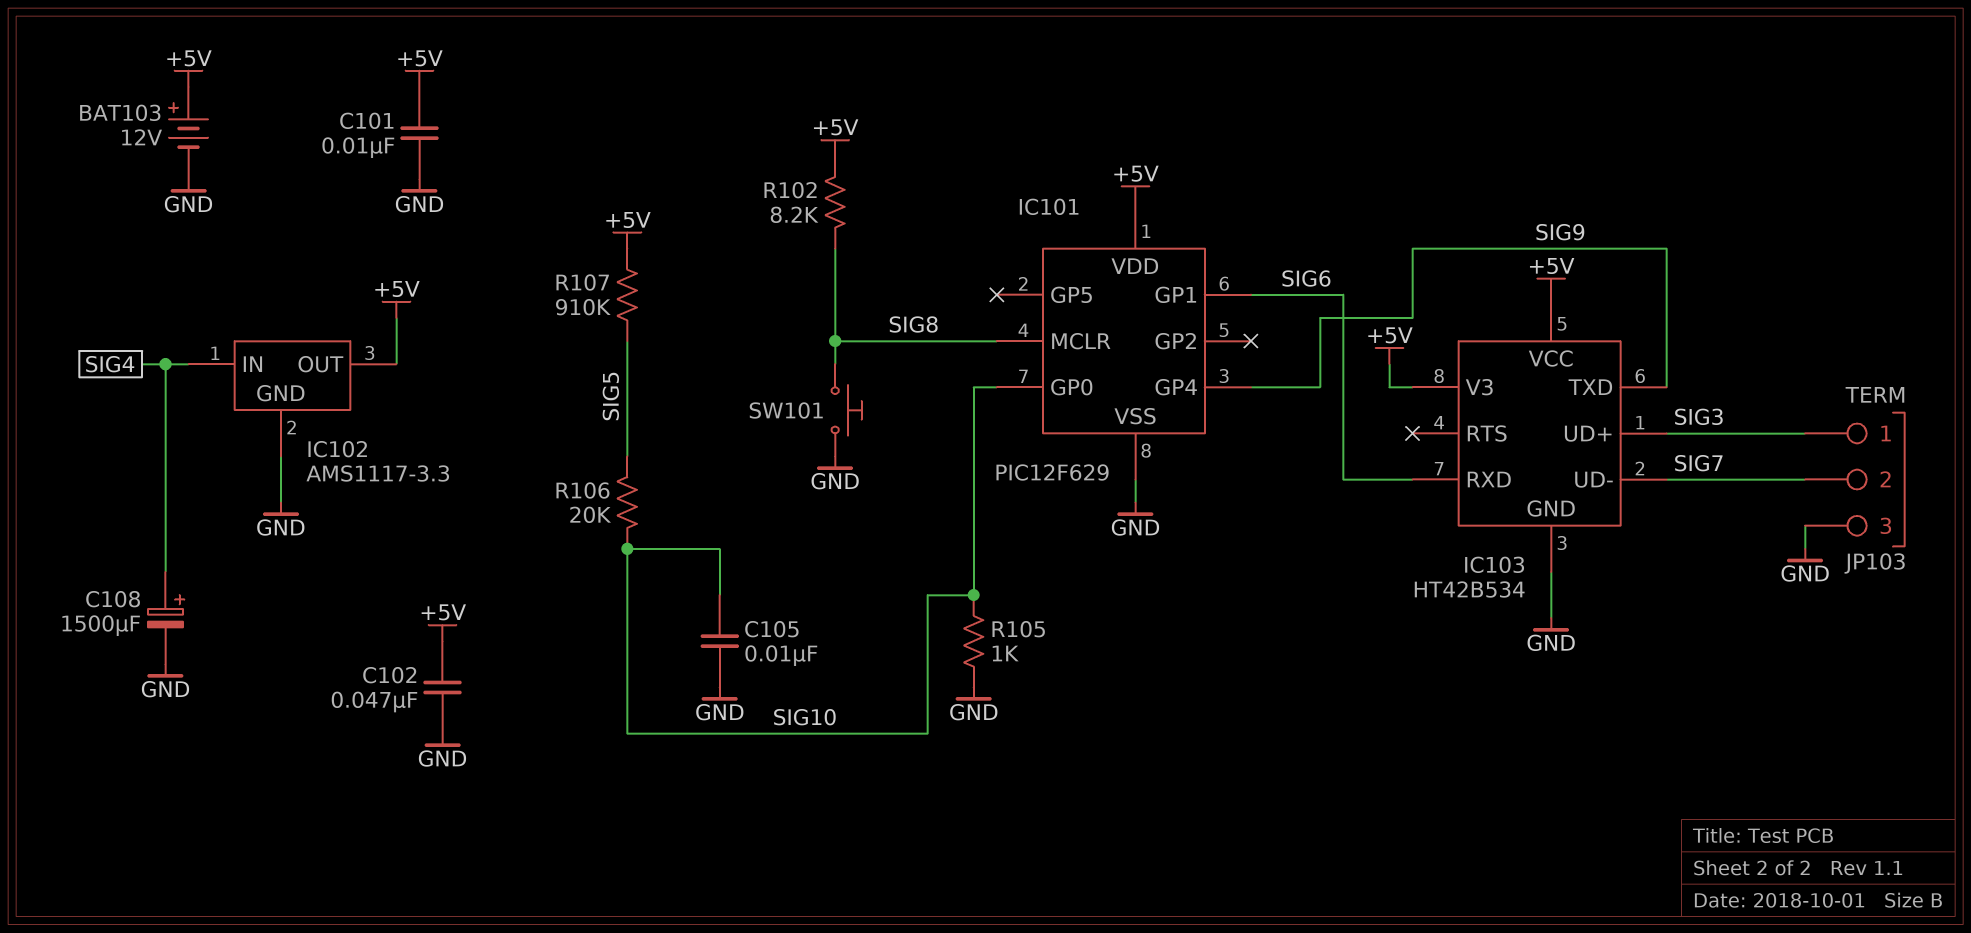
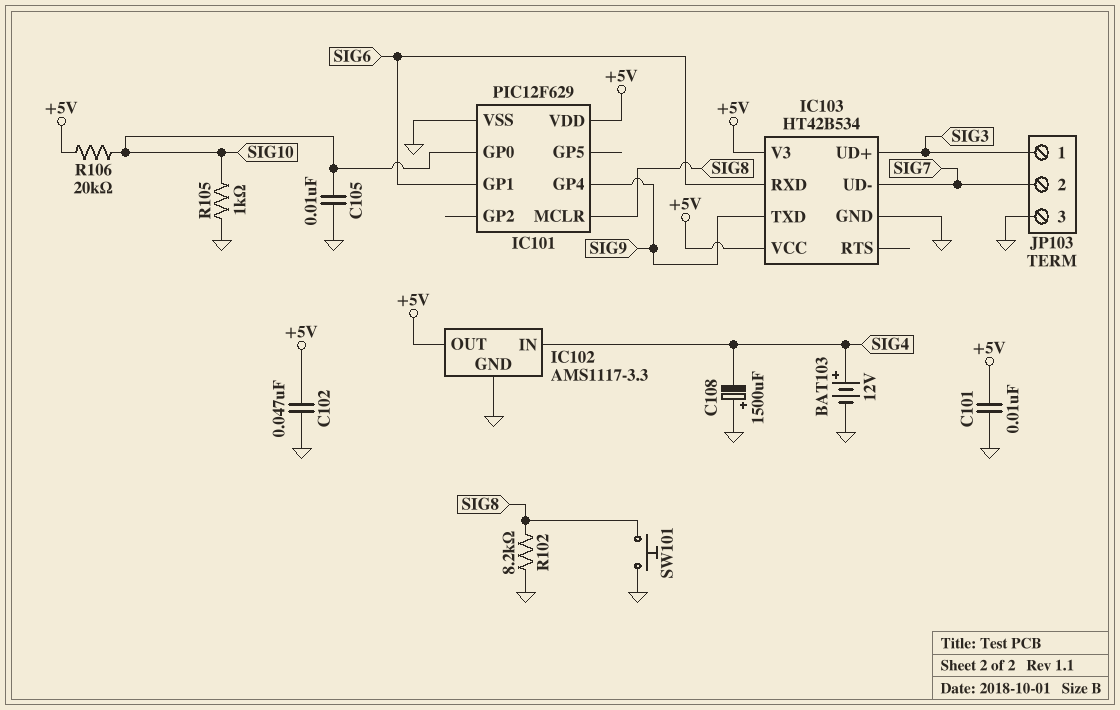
BAT103: 12V (plus +5V, minus GND) -> 12V (plus SIG4, minus GND)
C108: 1500uF (plus SIG4, minus GND) -> 1500uF (plus GND, minus SIG4)
R102: 8.2k (+5V, SIG8) -> 8.2k (GND, SIG8)
R106: 20k (SIG5, SIG10) -> 20k (+5V, SIG10)
R107: 910k (+5V, SIG5) -> none

